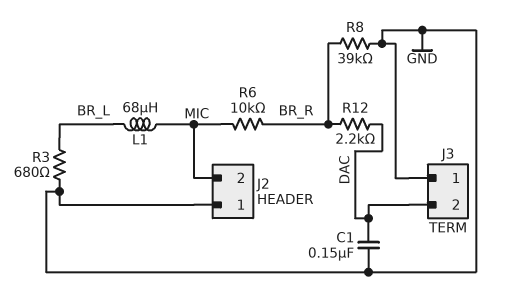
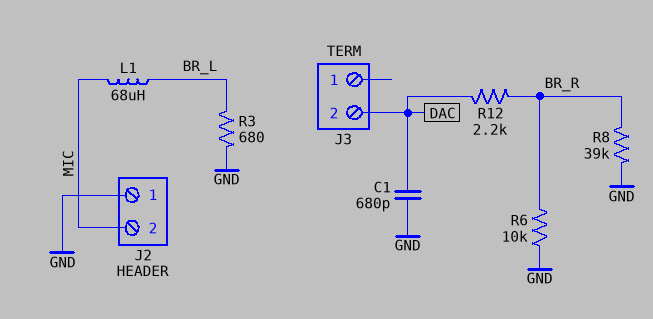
C1: 150nF (DAC, GND) -> 680pF (DAC, GND)
J3 pin 1: GND -> none
R6: 10k (BR_R, MIC) -> 10k (BR_R, GND)

